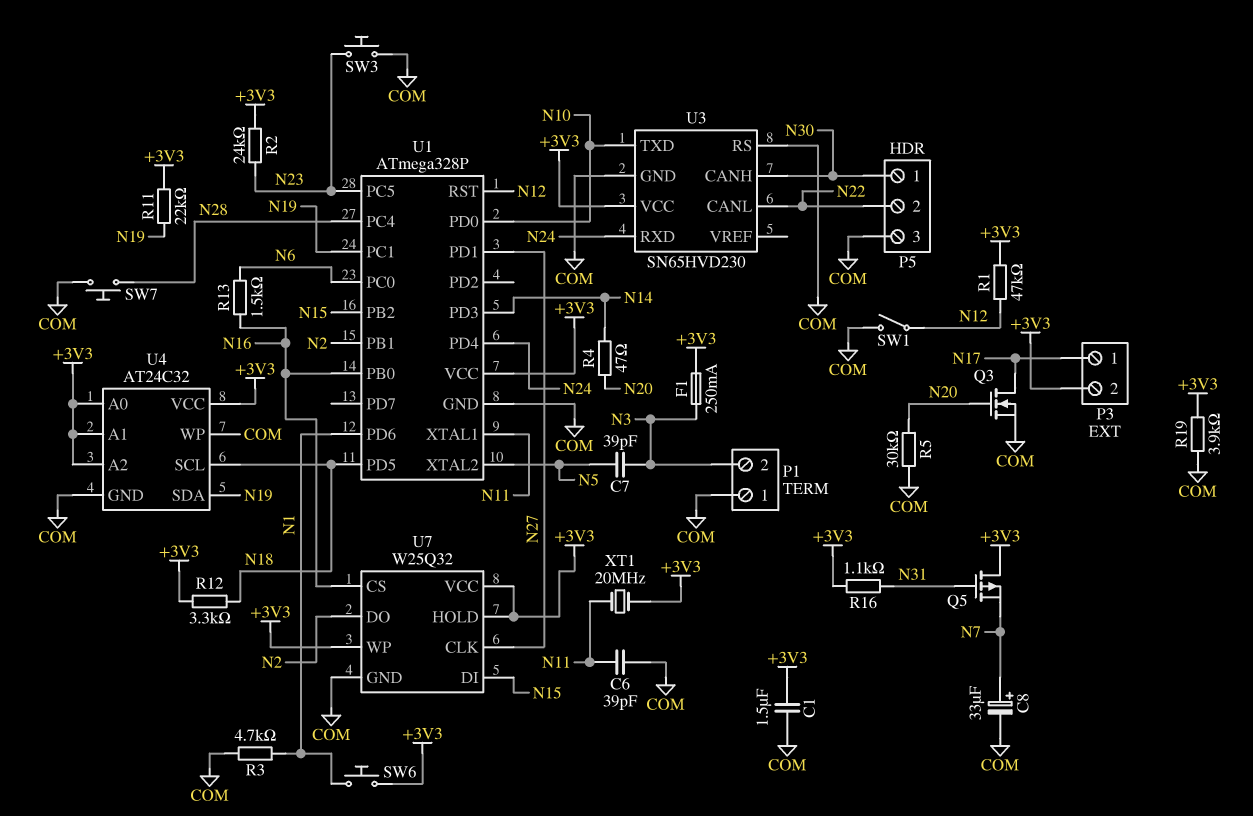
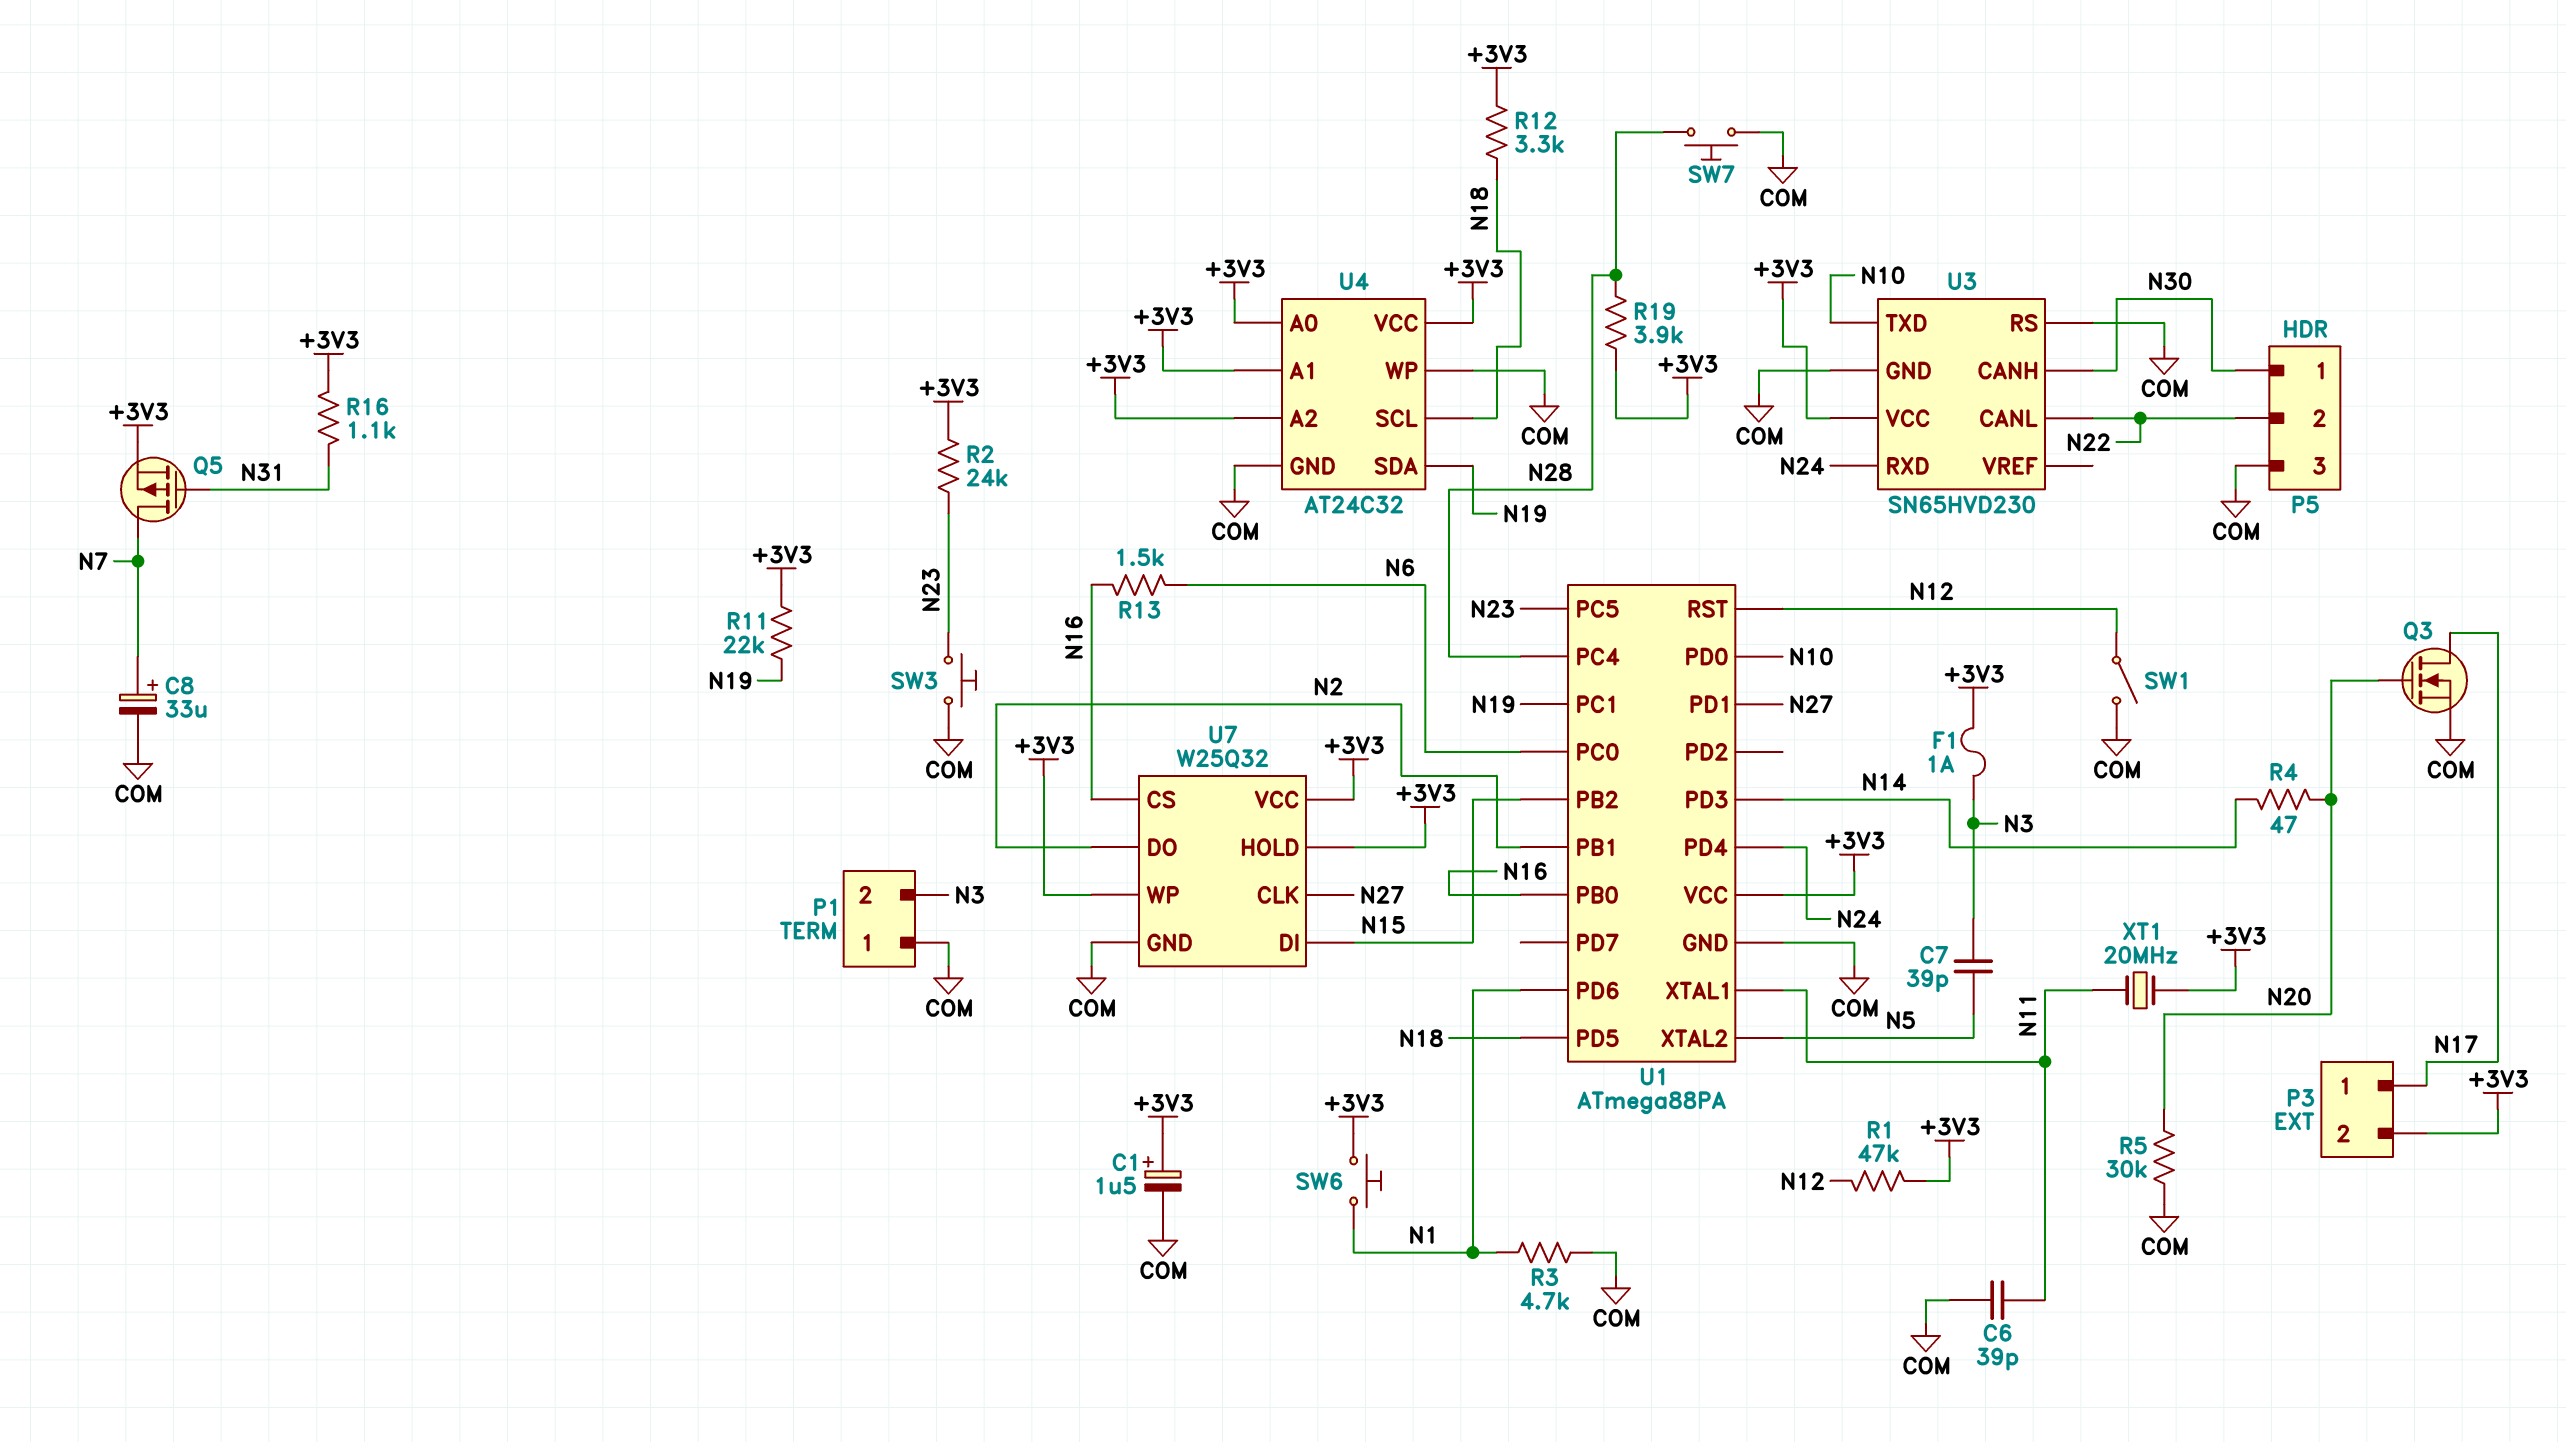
C1: 1.5uF (+3V3, COM) -> 1.5uF (plus +3V3, minus COM)
F1: 250mA (+3V3, N3) -> 1A (+3V3, N3)
Q5: PMOS (G N31, D +3V3, S N7) -> PMOS (G N31, D N7, S +3V3)
R19: 3.9k (+3V3, COM) -> 3.9k (+3V3, N28)
U1: ATmega328P -> ATmega88PA

